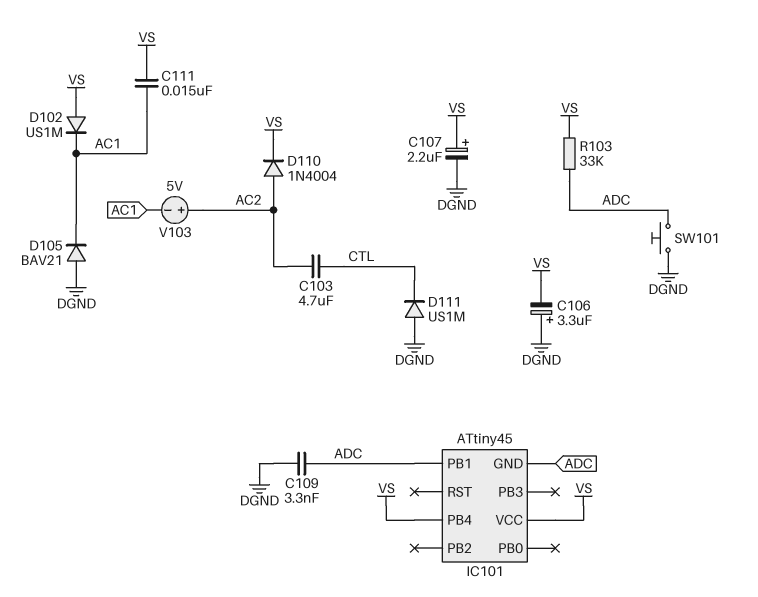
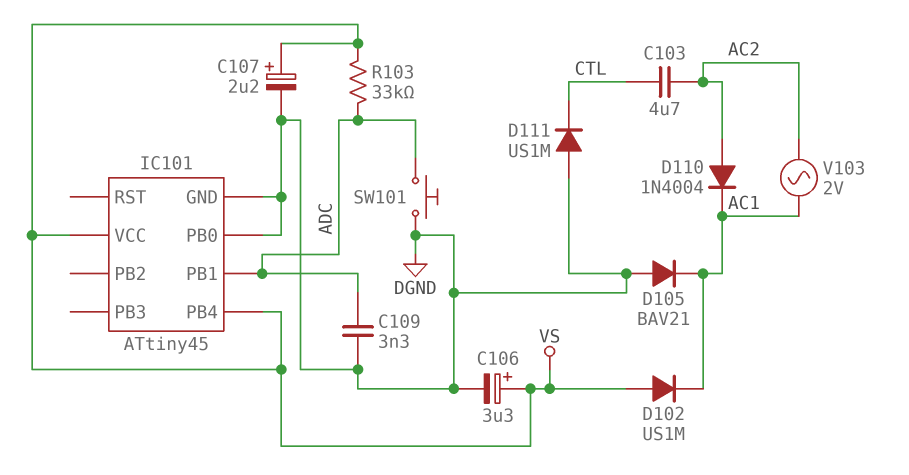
C106: 3.3uF (plus DGND, minus VS) -> 3.3uF (plus VS, minus DGND)
C111: 15nF (AC1, VS) -> none
D110: diode 1N4004 (A AC2, K VS) -> diode 1N4004 (A AC2, K AC1)
IC101 pin GND: ADC -> DGND
IC101 pin PB0: none -> DGND
V103: 5V (plus AC2, minus AC1) -> AC 2V (AC1, AC2)

